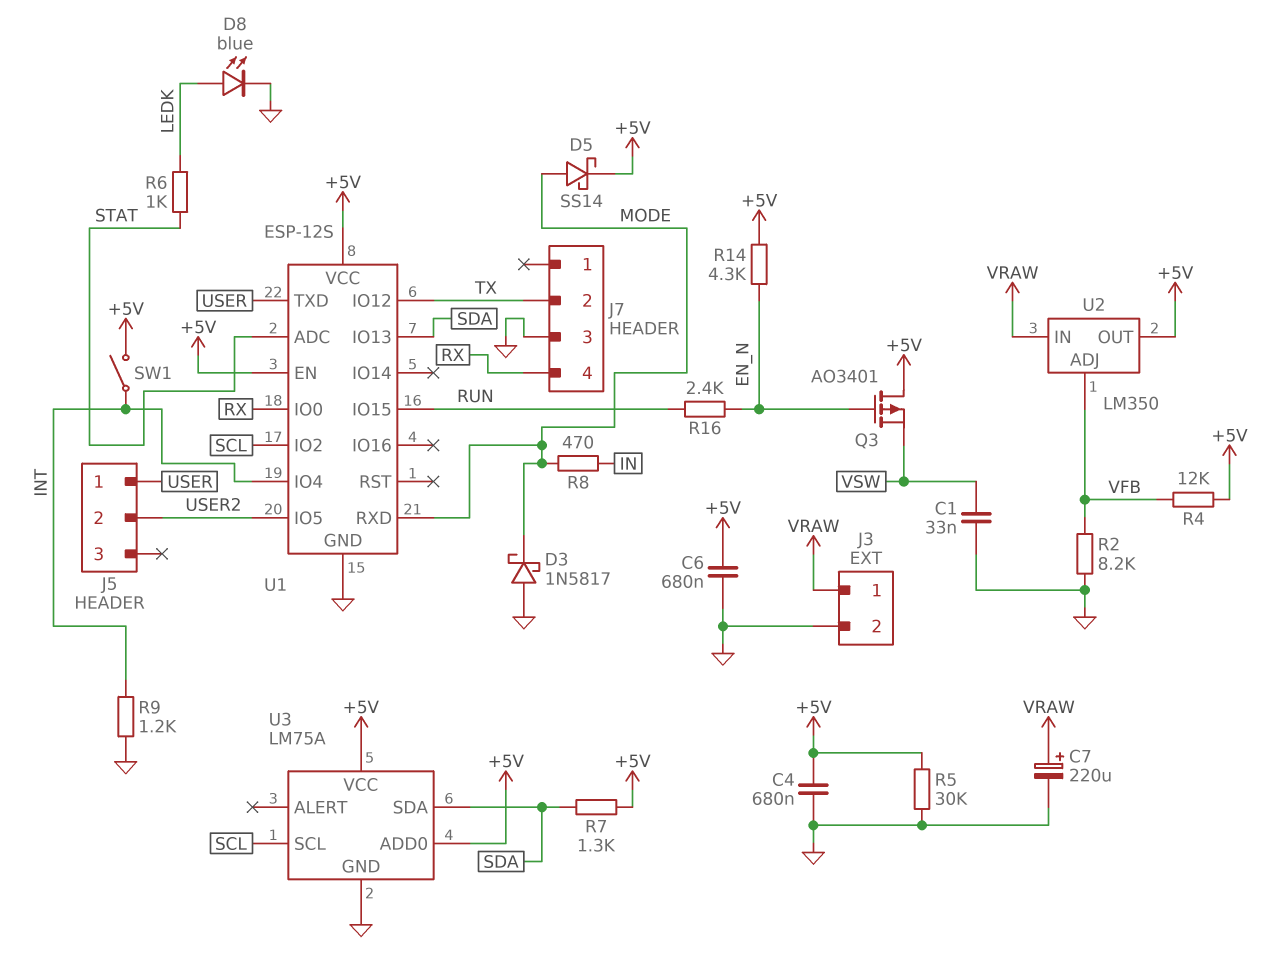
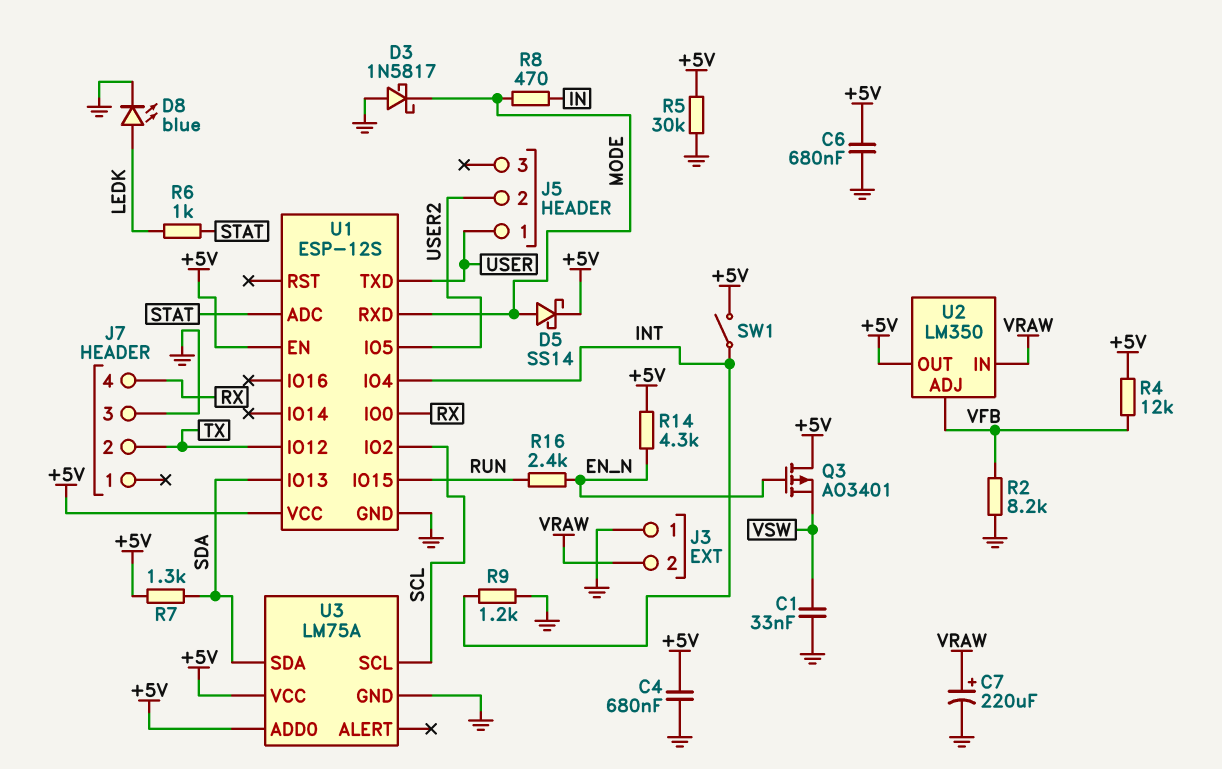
J3 pin 1: VRAW -> GND
J3 pin 2: GND -> VRAW

